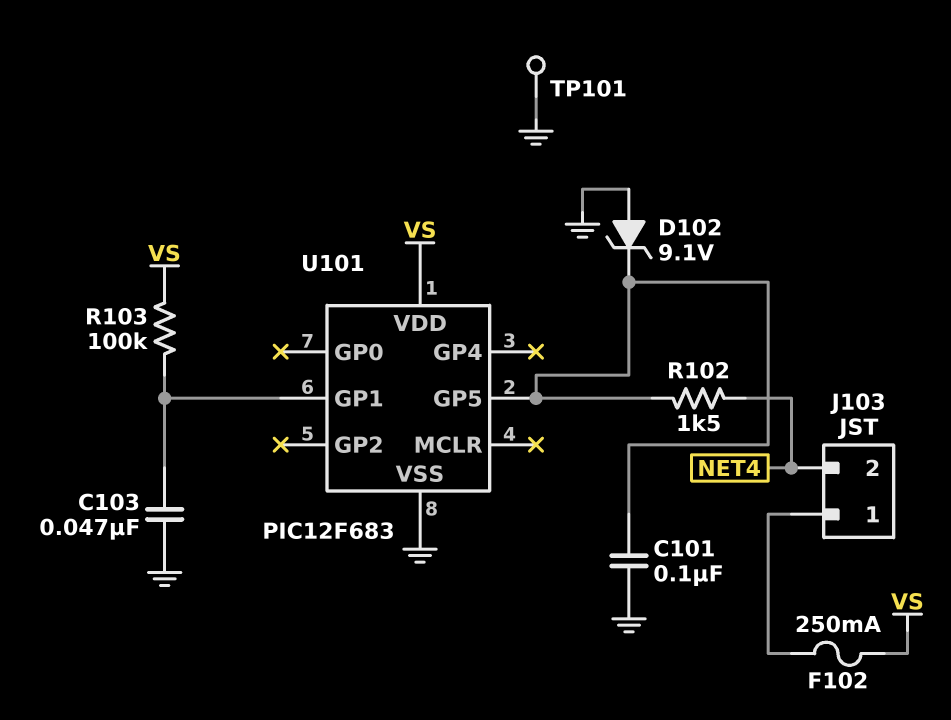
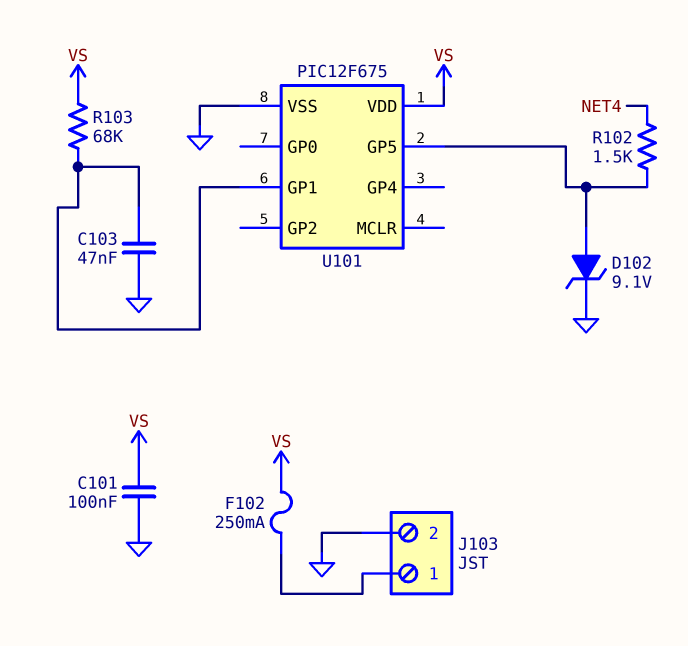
C101: 100nF (GND, U101/GP5) -> 100nF (GND, VS)
D102: zener 9.1V (A GND, K U101/GP5) -> zener 9.1V (A U101/GP5, K GND)
J103 pin 2: NET4 -> GND
R103: 100k (U101/GP1, VS) -> 68k (U101/GP1, VS)
TP101: test point (GND) -> none
U101: PIC12F683 -> PIC12F675

